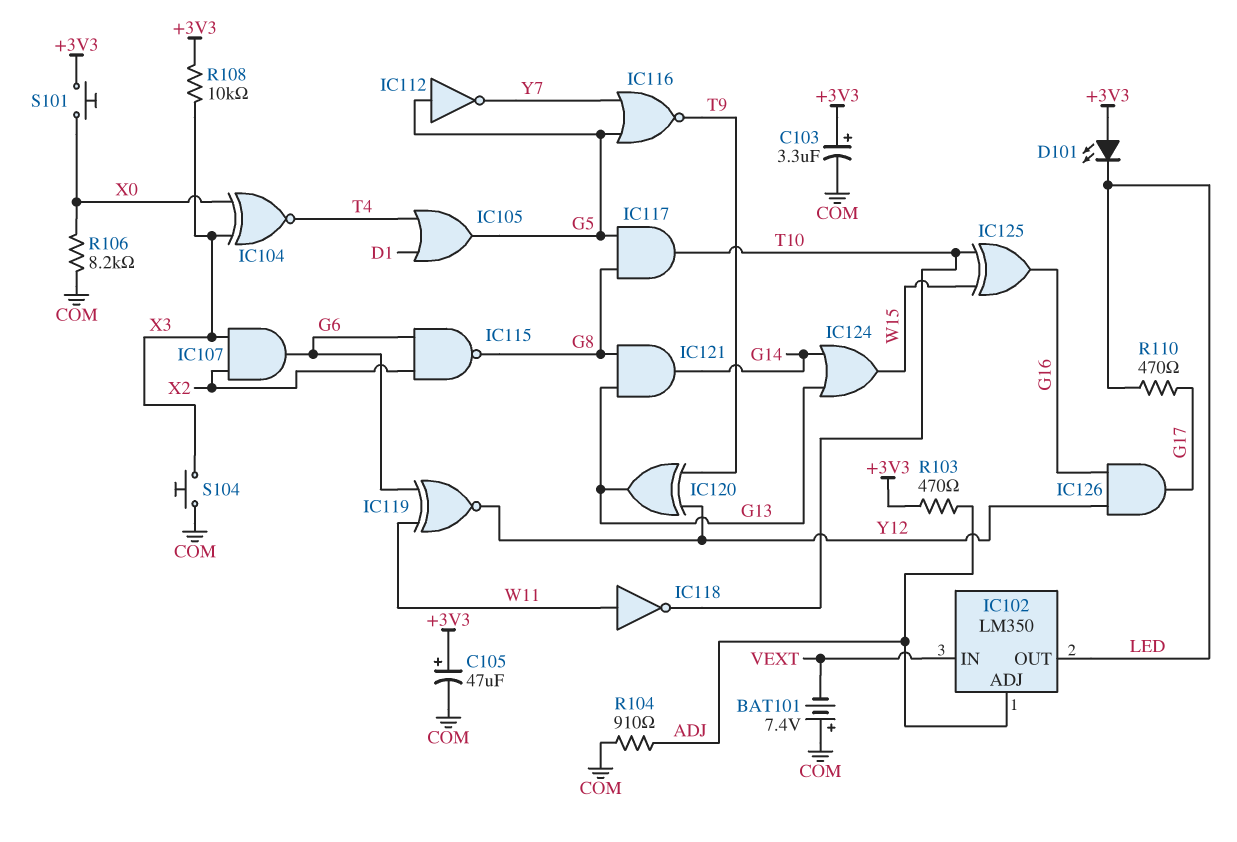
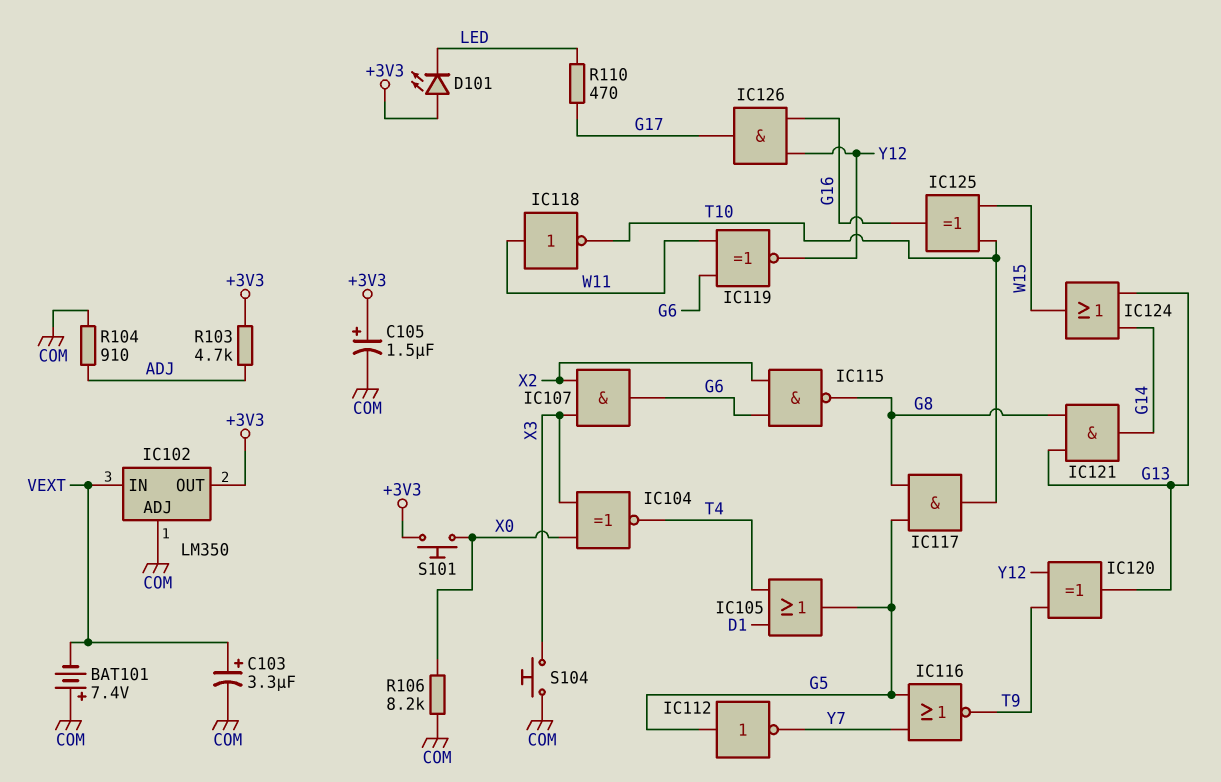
C103: 3.3uF (plus +3V3, minus COM) -> 3.3uF (plus VEXT, minus COM)
C105: 47uF (plus +3V3, minus COM) -> 1.5uF (plus +3V3, minus COM)
IC102 pin ADJ: ADJ -> COM
IC102 pin OUT: LED -> +3V3
R103: 470 (+3V3, ADJ) -> 4.7k (+3V3, ADJ)
R108: 10k (+3V3, X3) -> none

